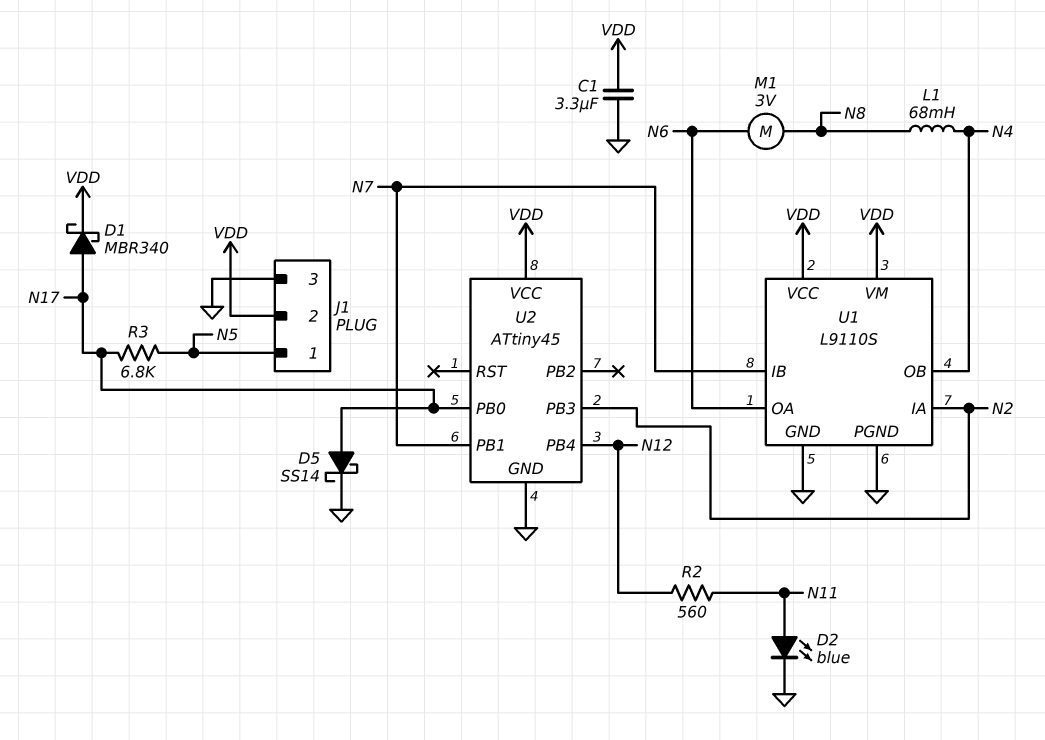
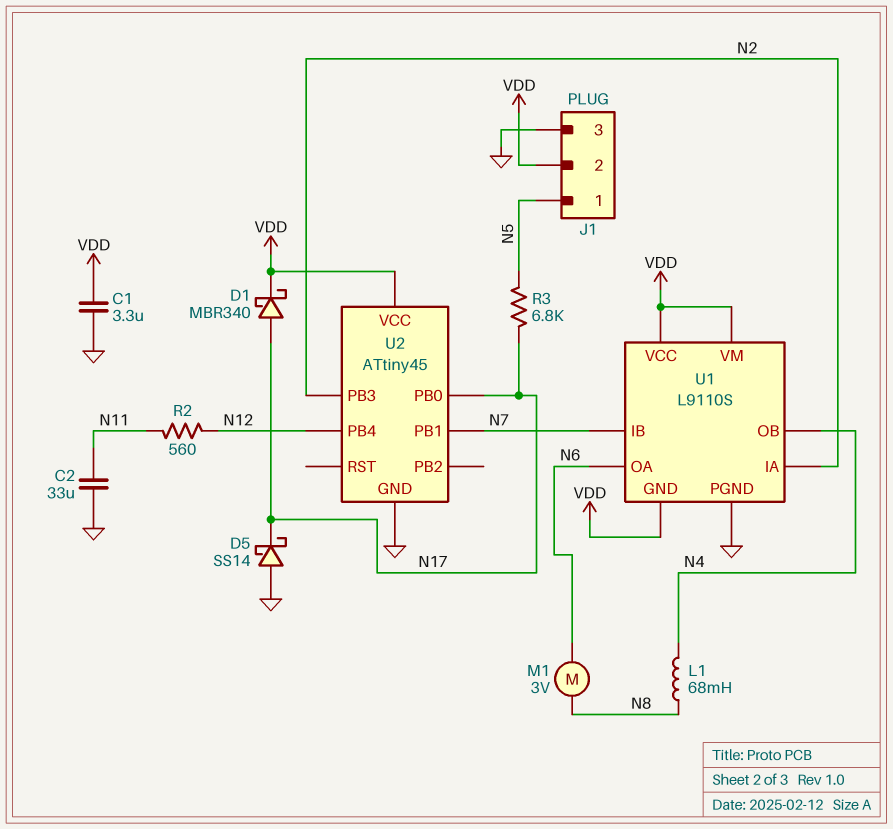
C2: none -> 33uF (GND, N11)
D2: LED blue (A N11, K GND) -> none
D5: schottky SS14 (A N17, K GND) -> schottky SS14 (A GND, K N17)
U1 pin GND: GND -> VDD

